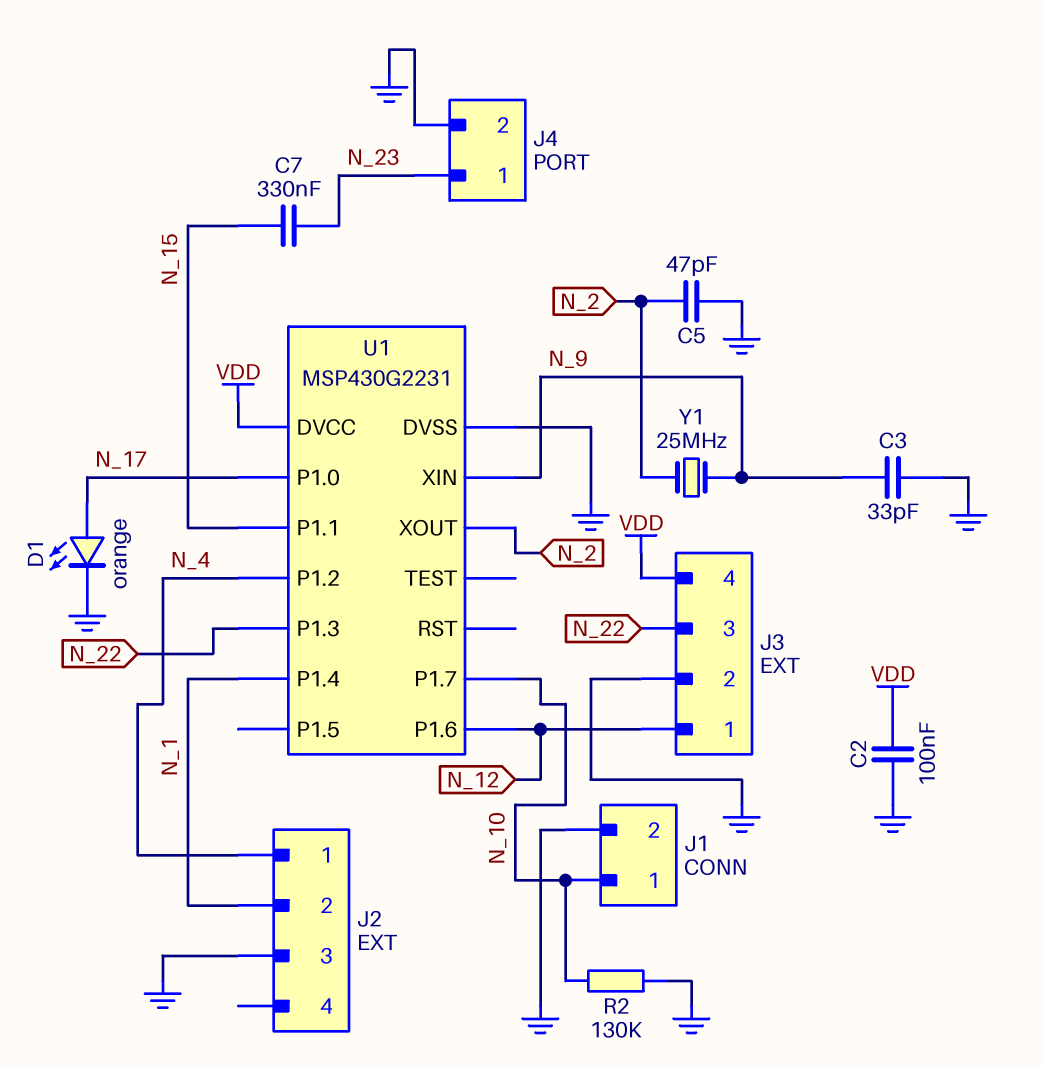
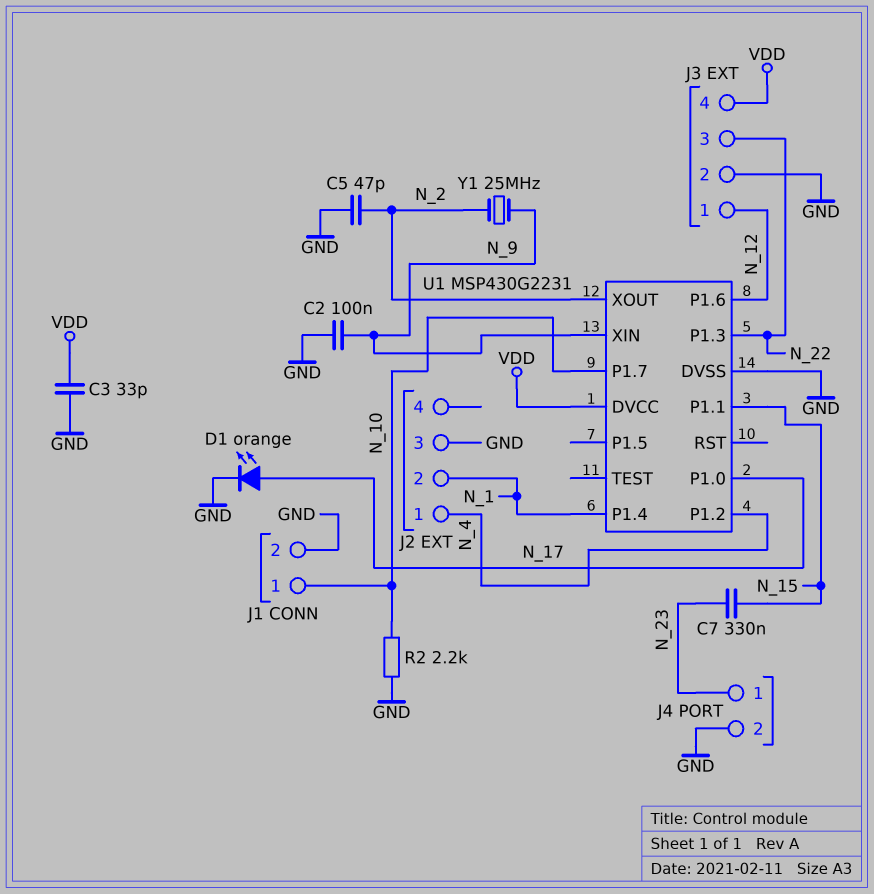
C2: 100nF (GND, VDD) -> 100nF (GND, N_9)
C3: 33pF (GND, N_9) -> 33pF (GND, VDD)
R2: 130k (GND, N_10) -> 2.2k (GND, N_10)

